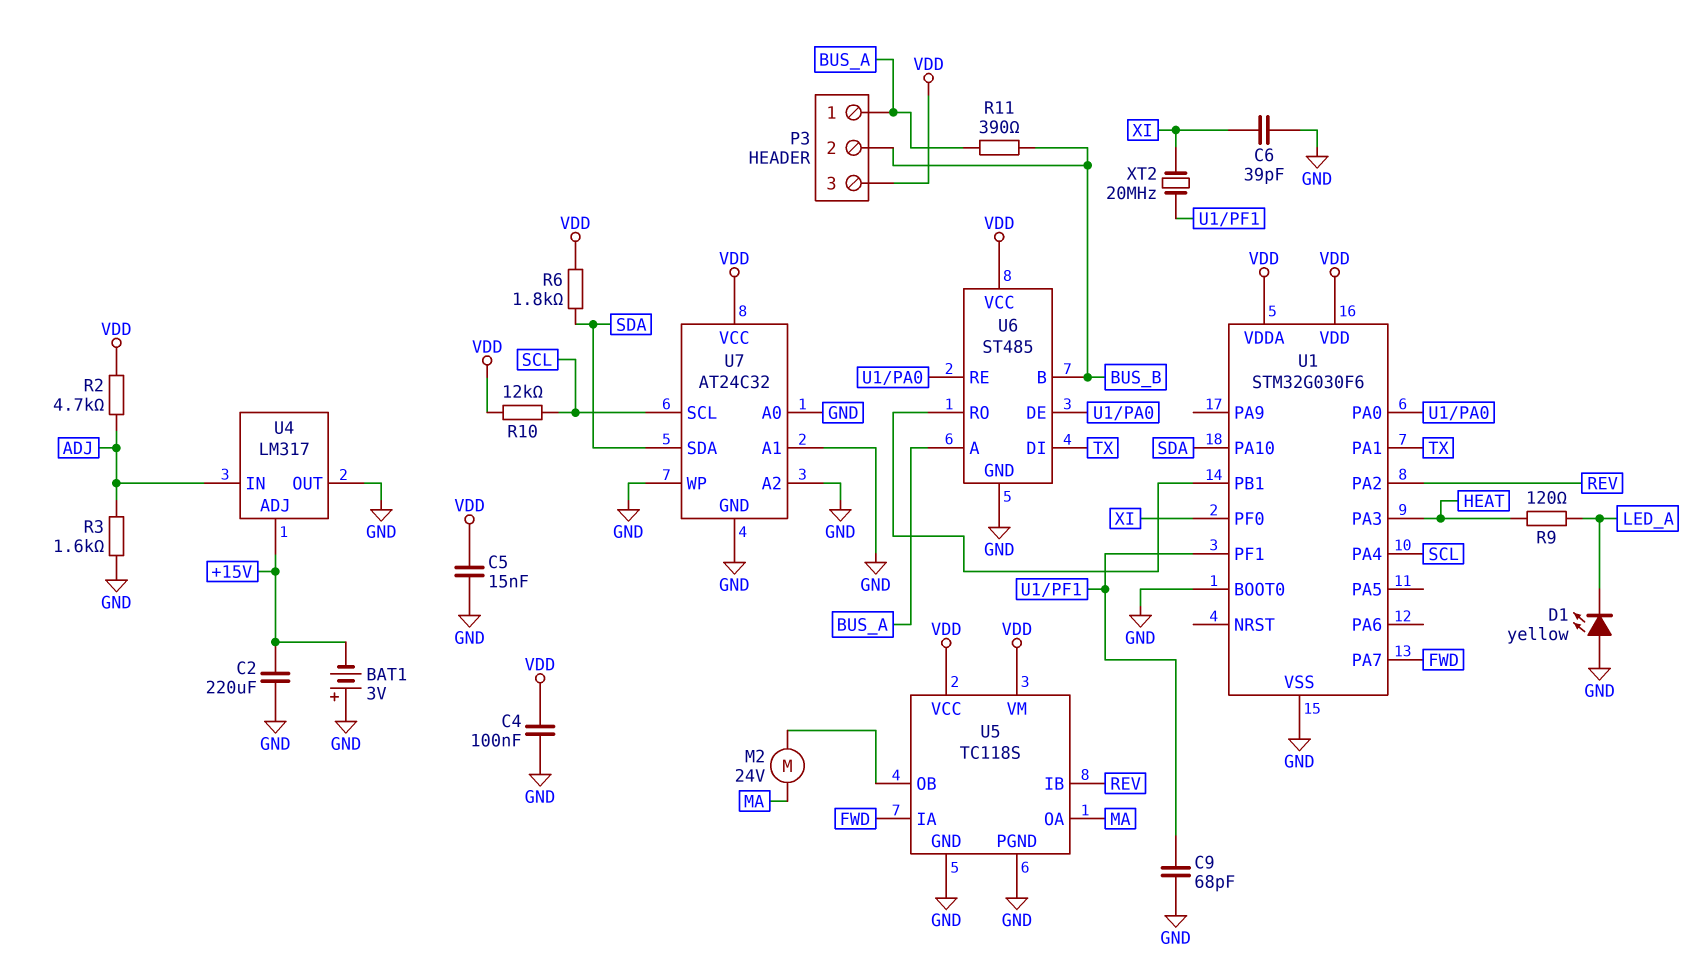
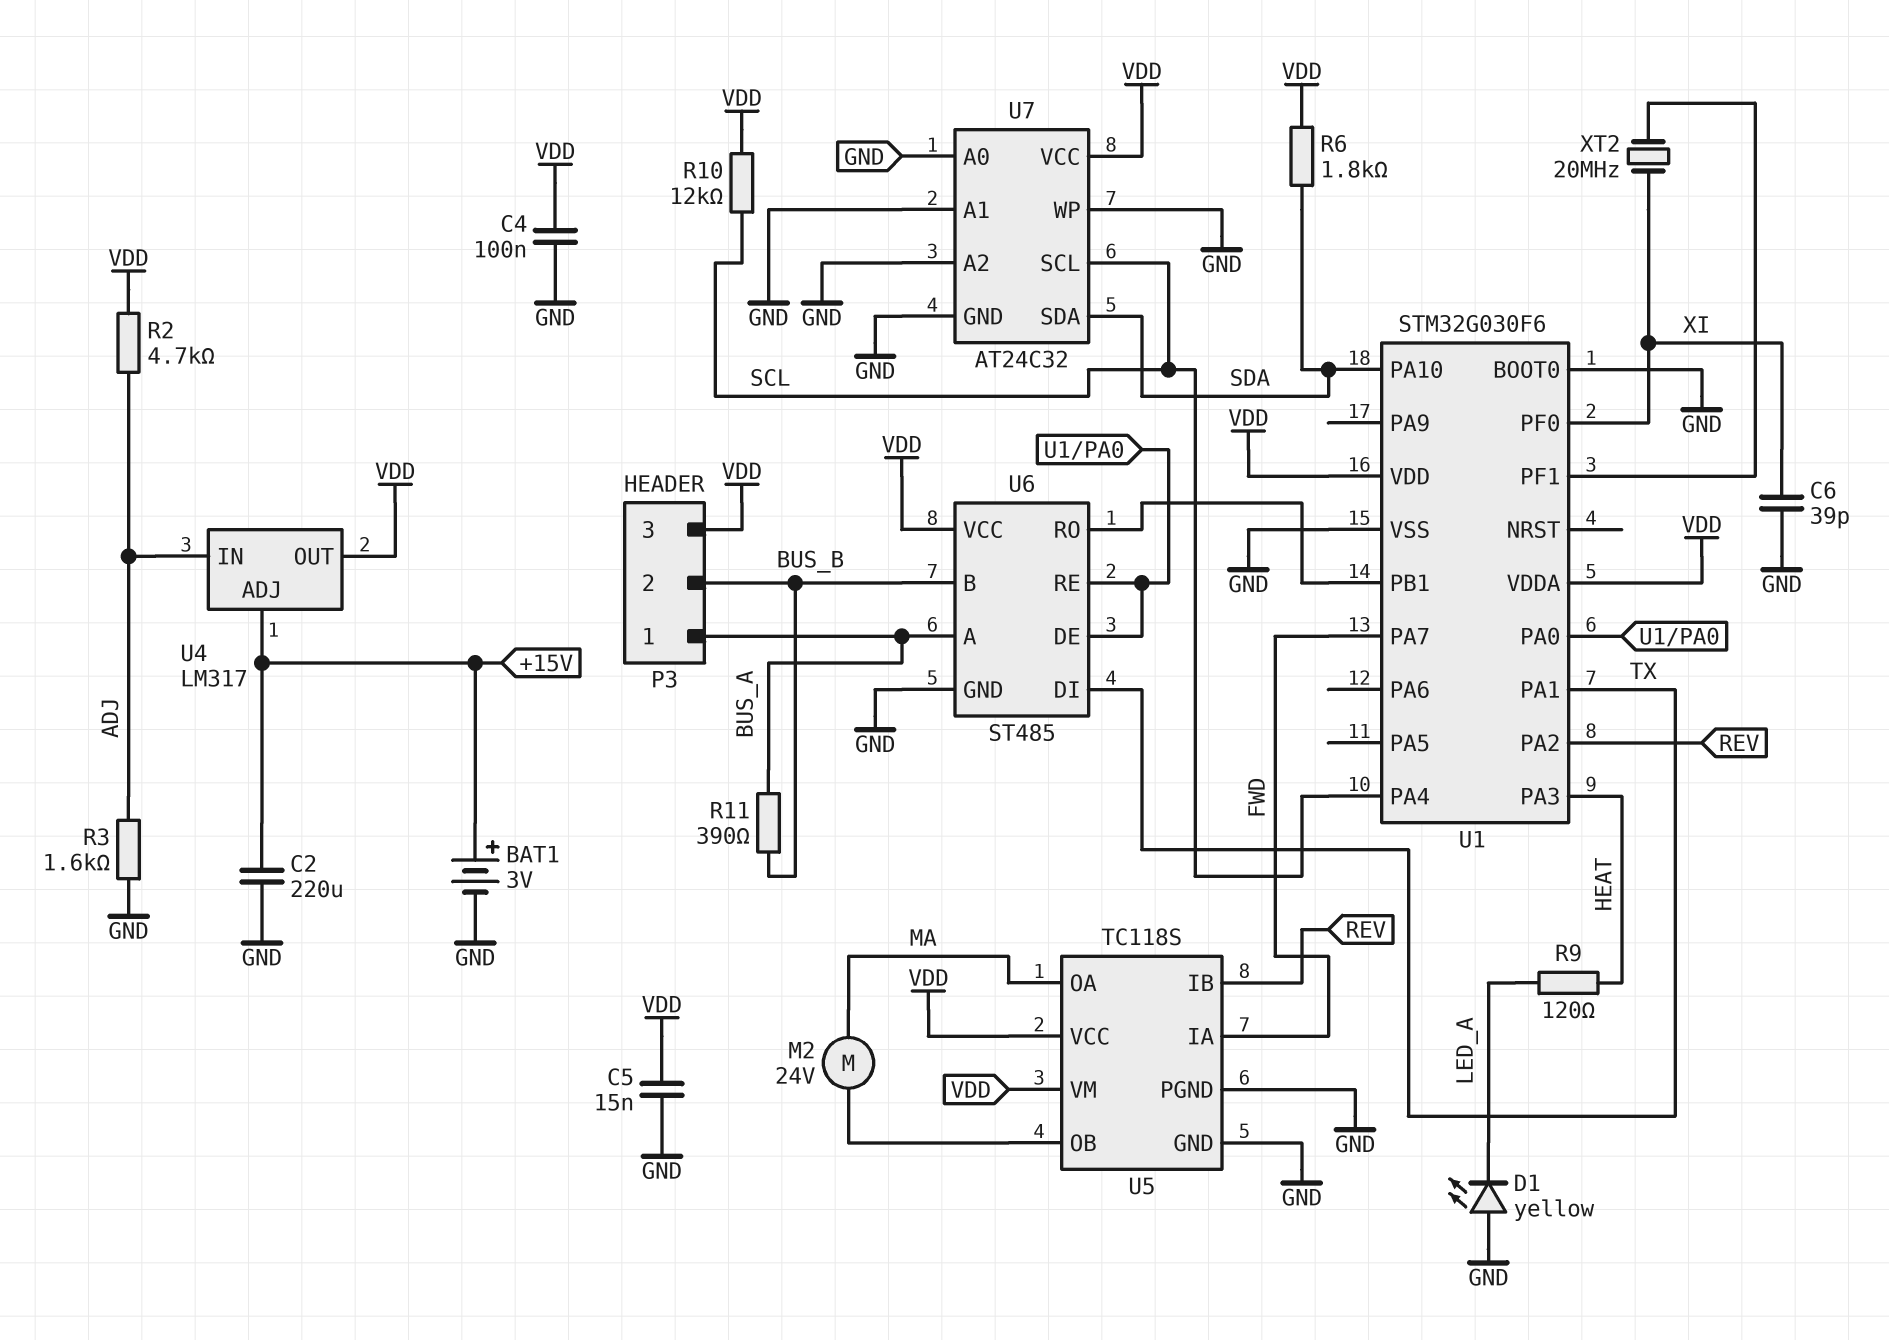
BAT1: 3V (plus GND, minus +15V) -> 3V (plus +15V, minus GND)
C9: 68pF (GND, U1/PF1) -> none
U4 pin OUT: GND -> VDD

